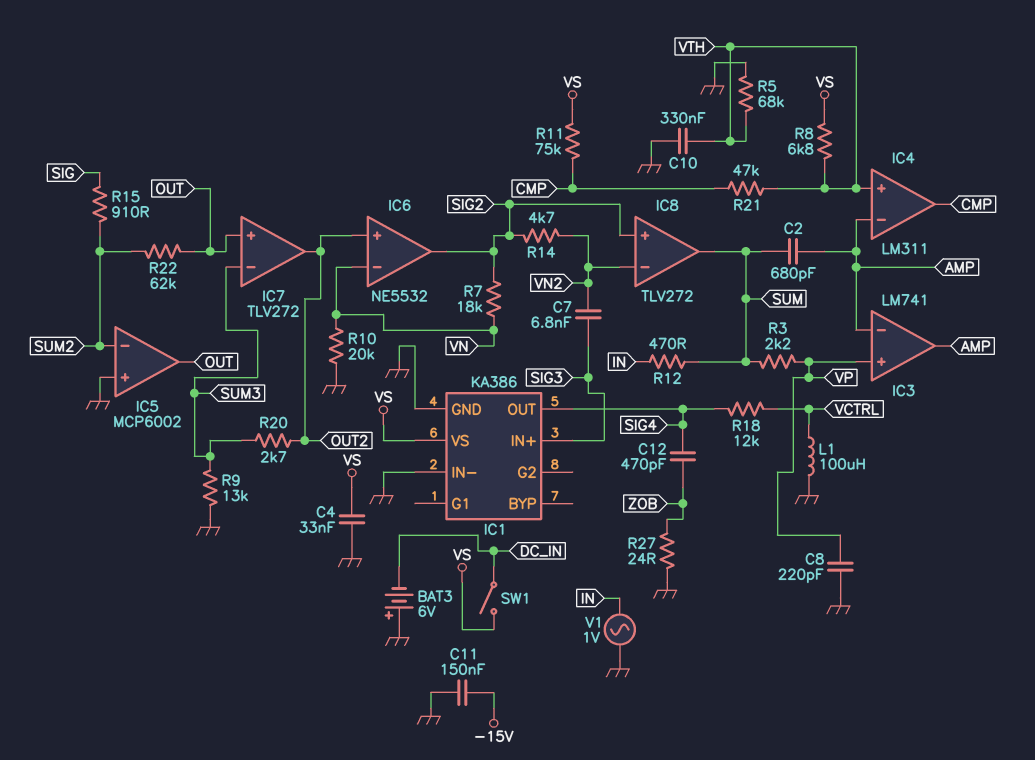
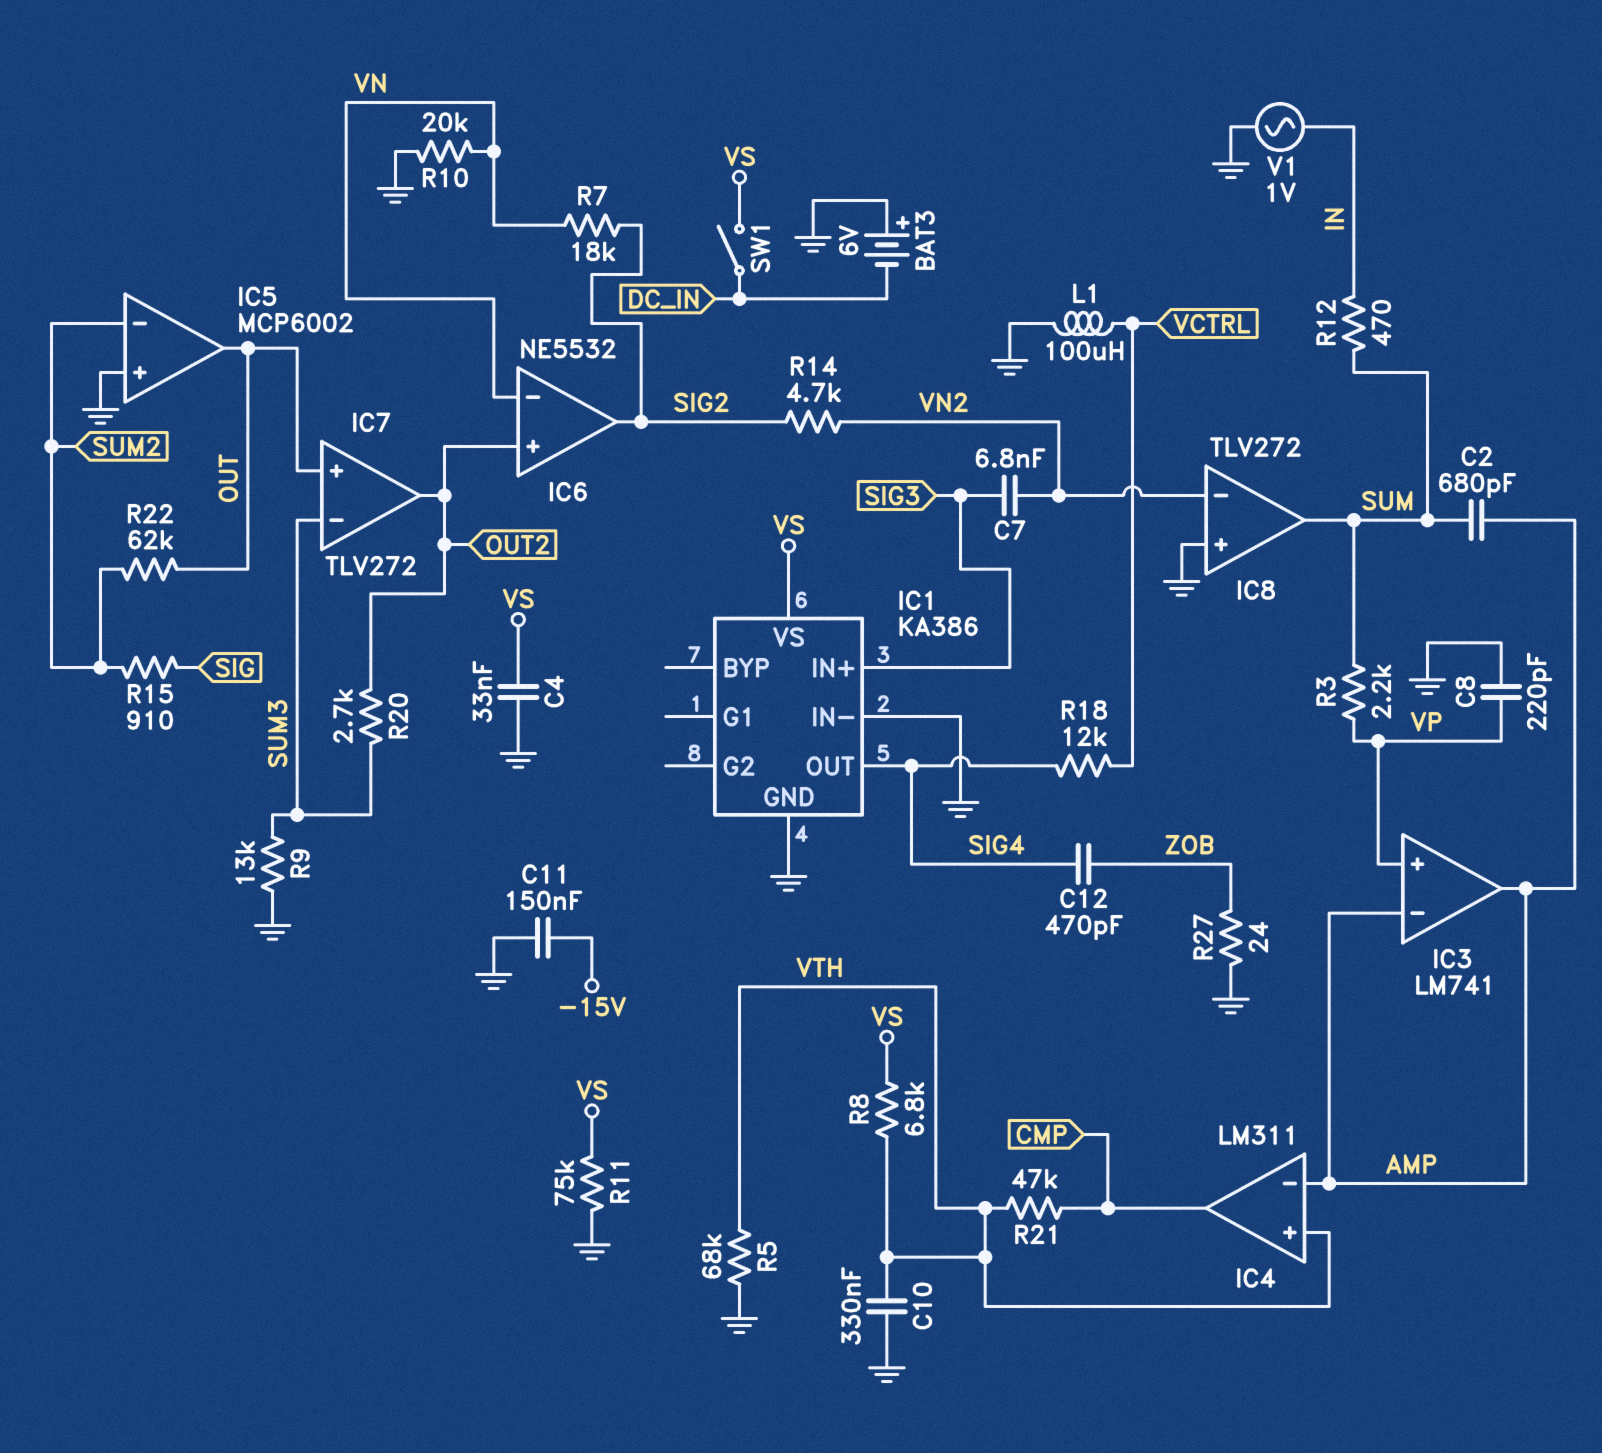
IC8 pin in+: SIG2 -> GND
R11: 75k (CMP, VS) -> 75k (GND, VS)

